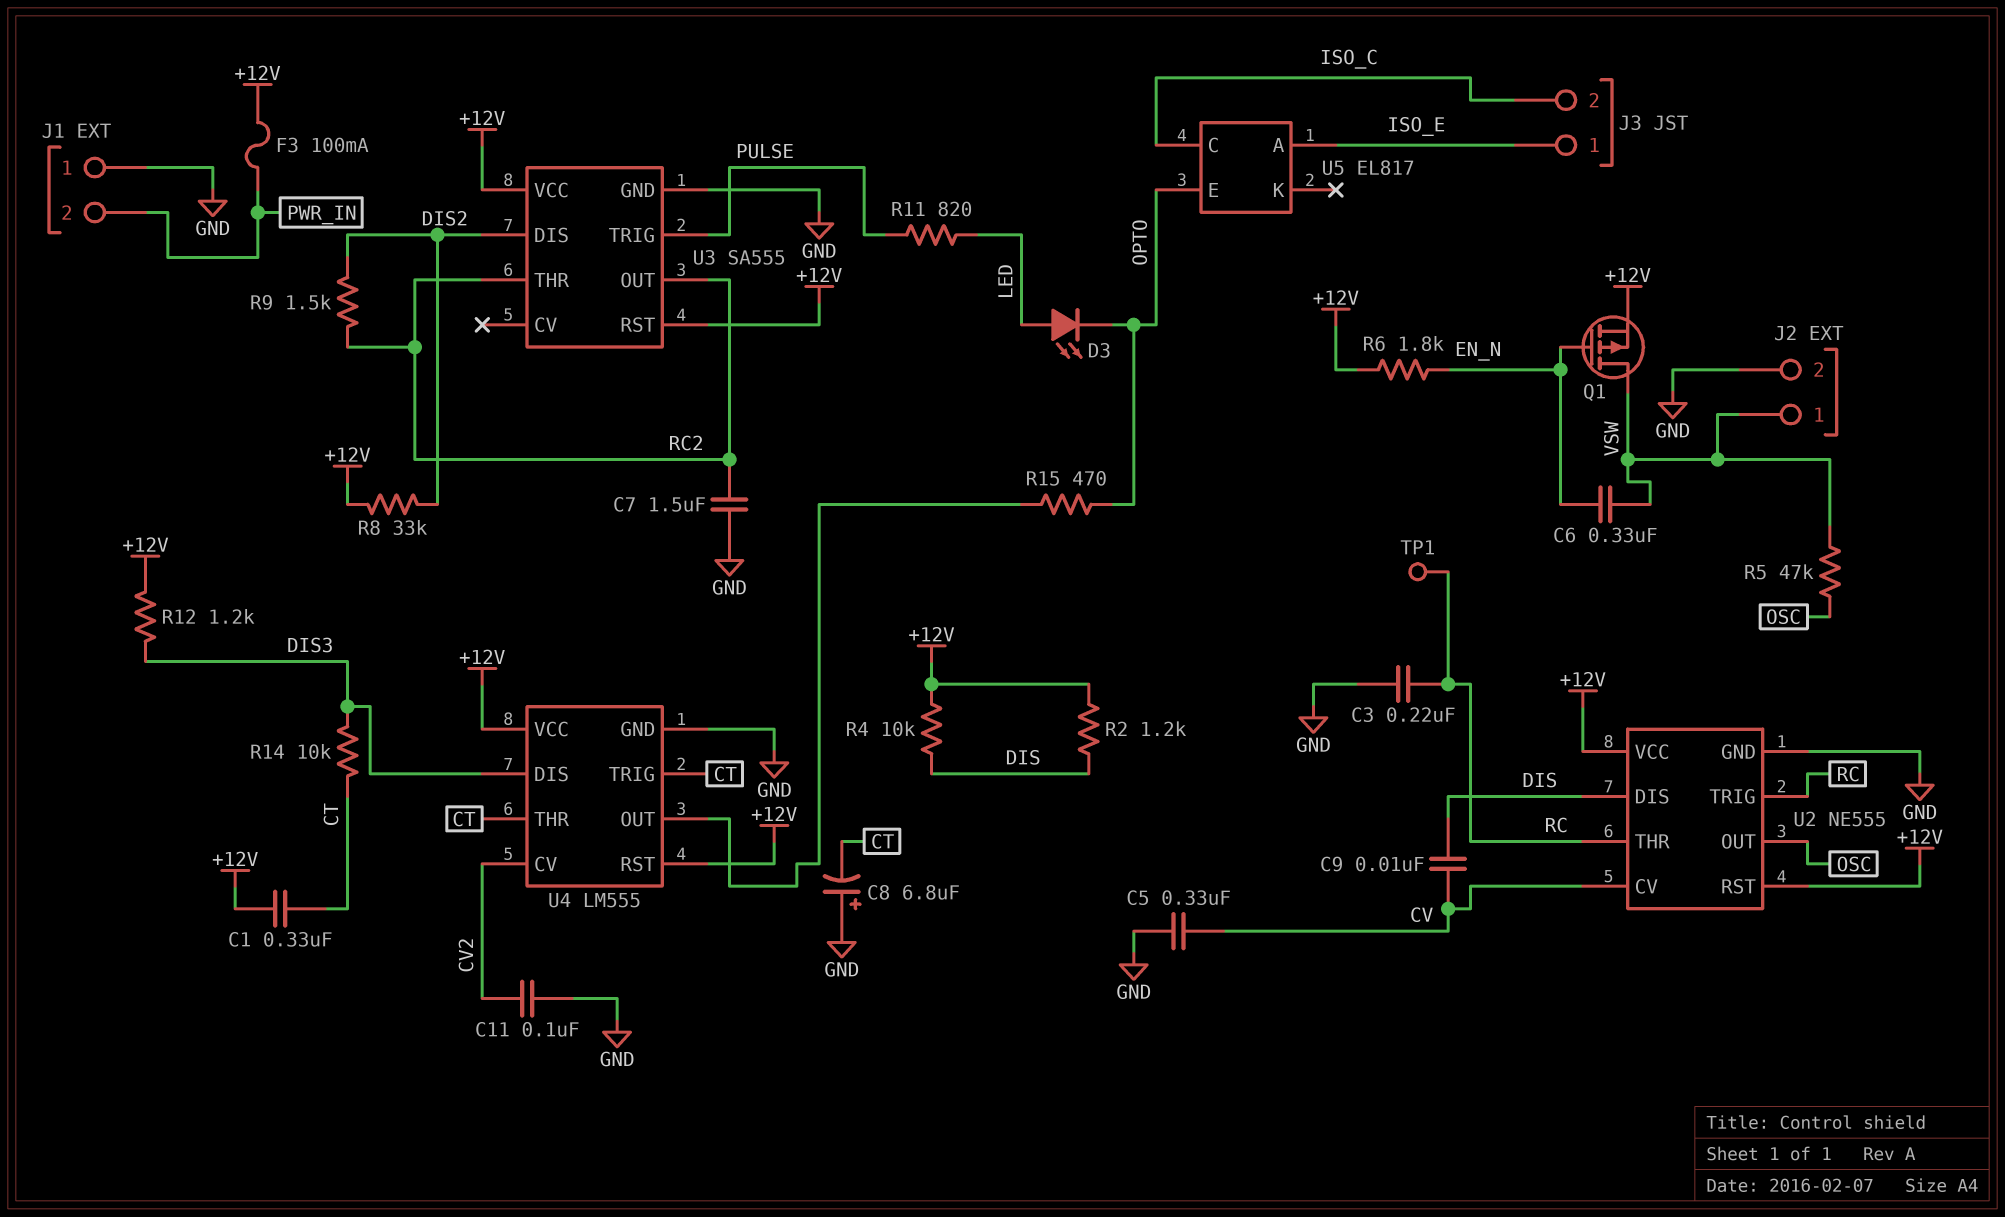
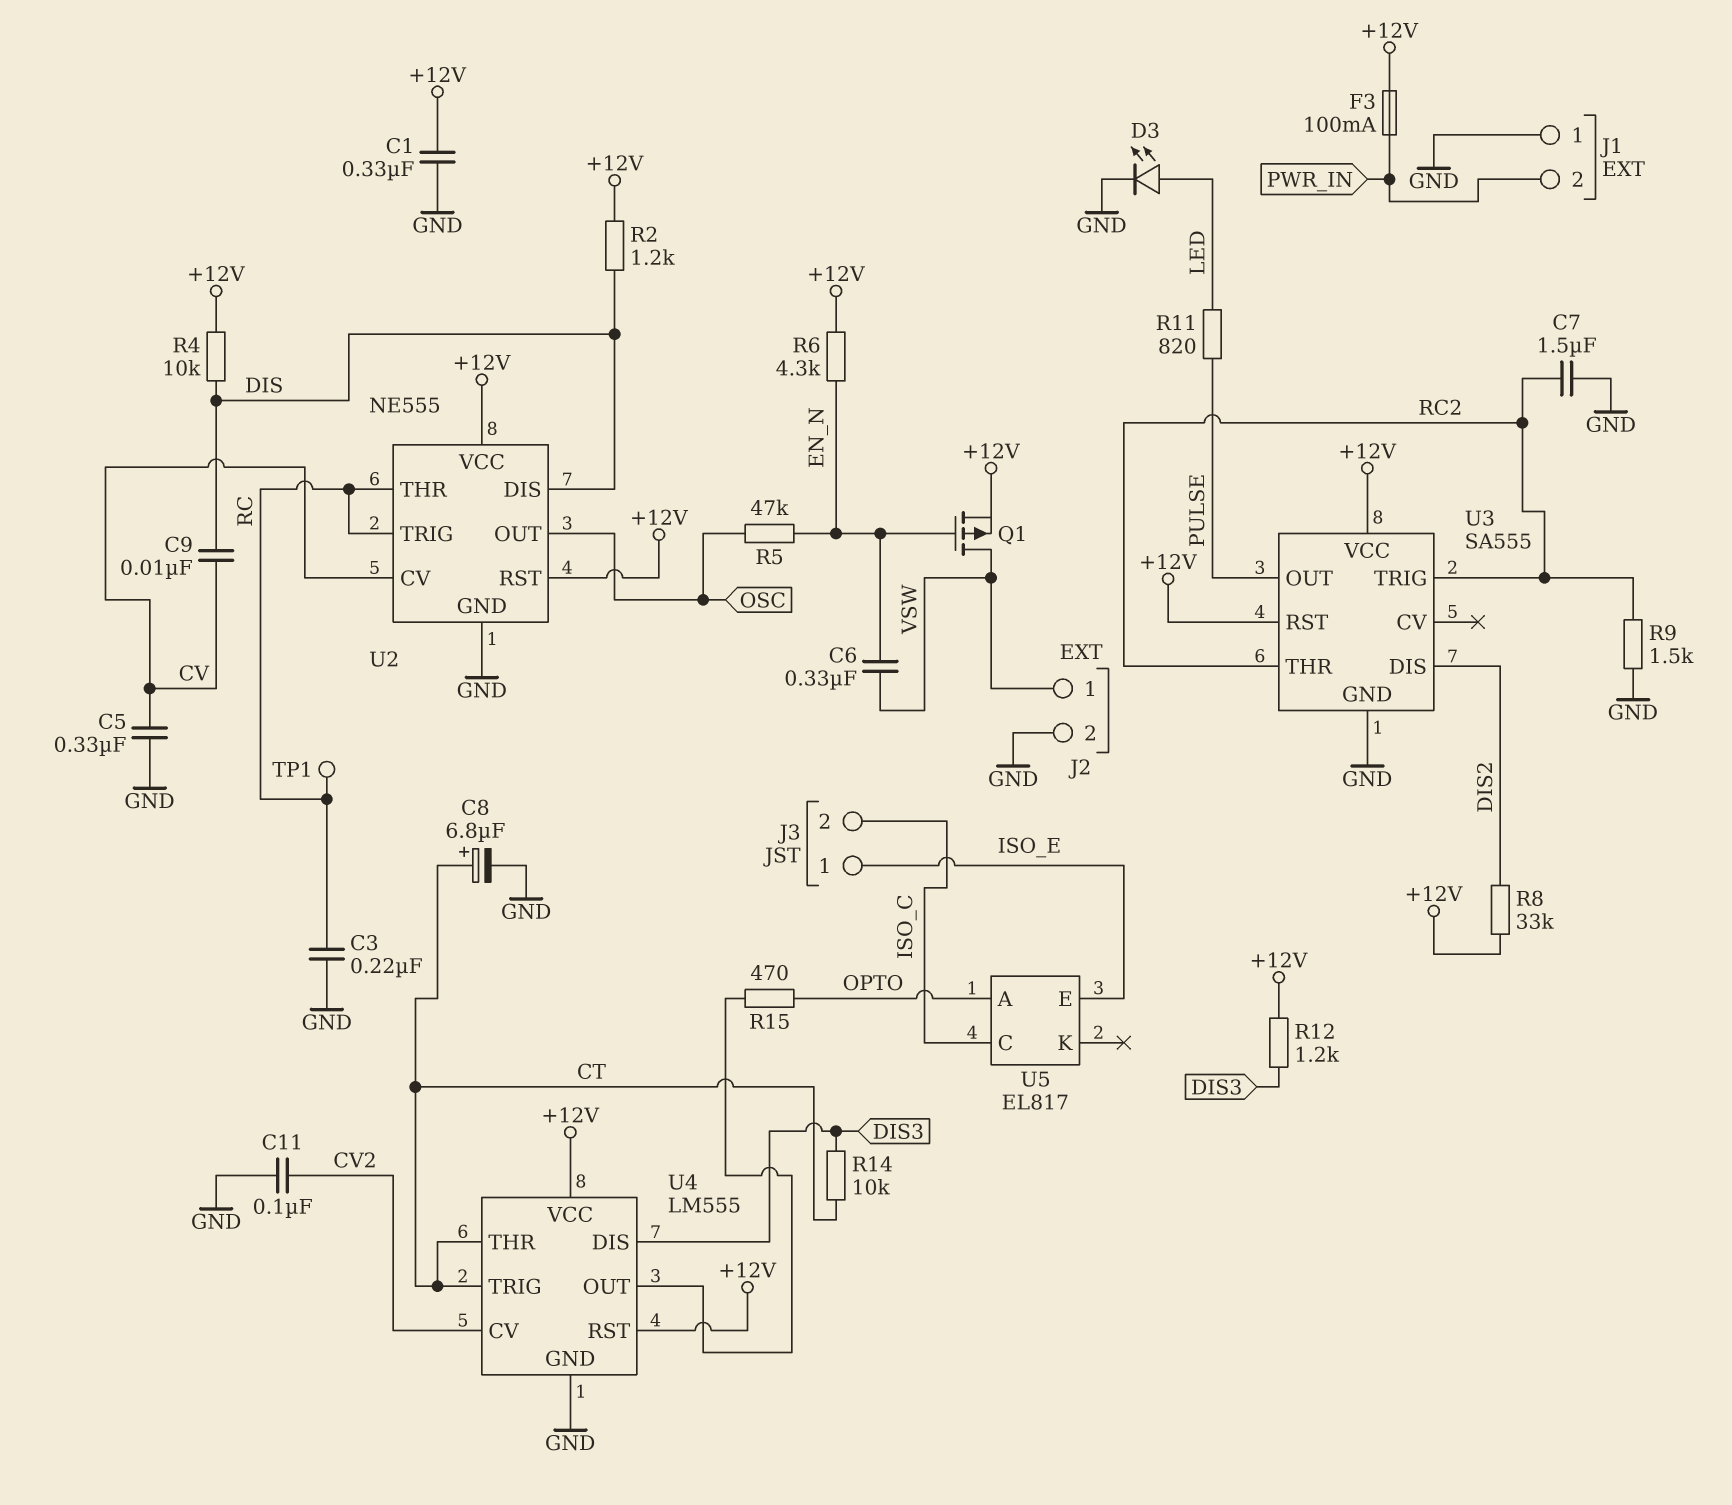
C1: 330nF (+12V, CT) -> 330nF (+12V, GND)
C8: 6.8uF (plus GND, minus CT) -> 6.8uF (plus CT, minus GND)
D3: LED (A LED, K OPTO) -> LED (A LED, K GND)
R5: 47k (OSC, VSW) -> 47k (EN_N, OSC)
R6: 1.8k (+12V, EN_N) -> 4.3k (+12V, EN_N)
R9: 1.5k (DIS2, RC2) -> 1.5k (GND, RC2)
U3 pin OUT: RC2 -> PULSE
U3 pin TRIG: PULSE -> RC2
U5 pin A: ISO_E -> OPTO
U5 pin E: OPTO -> ISO_E

